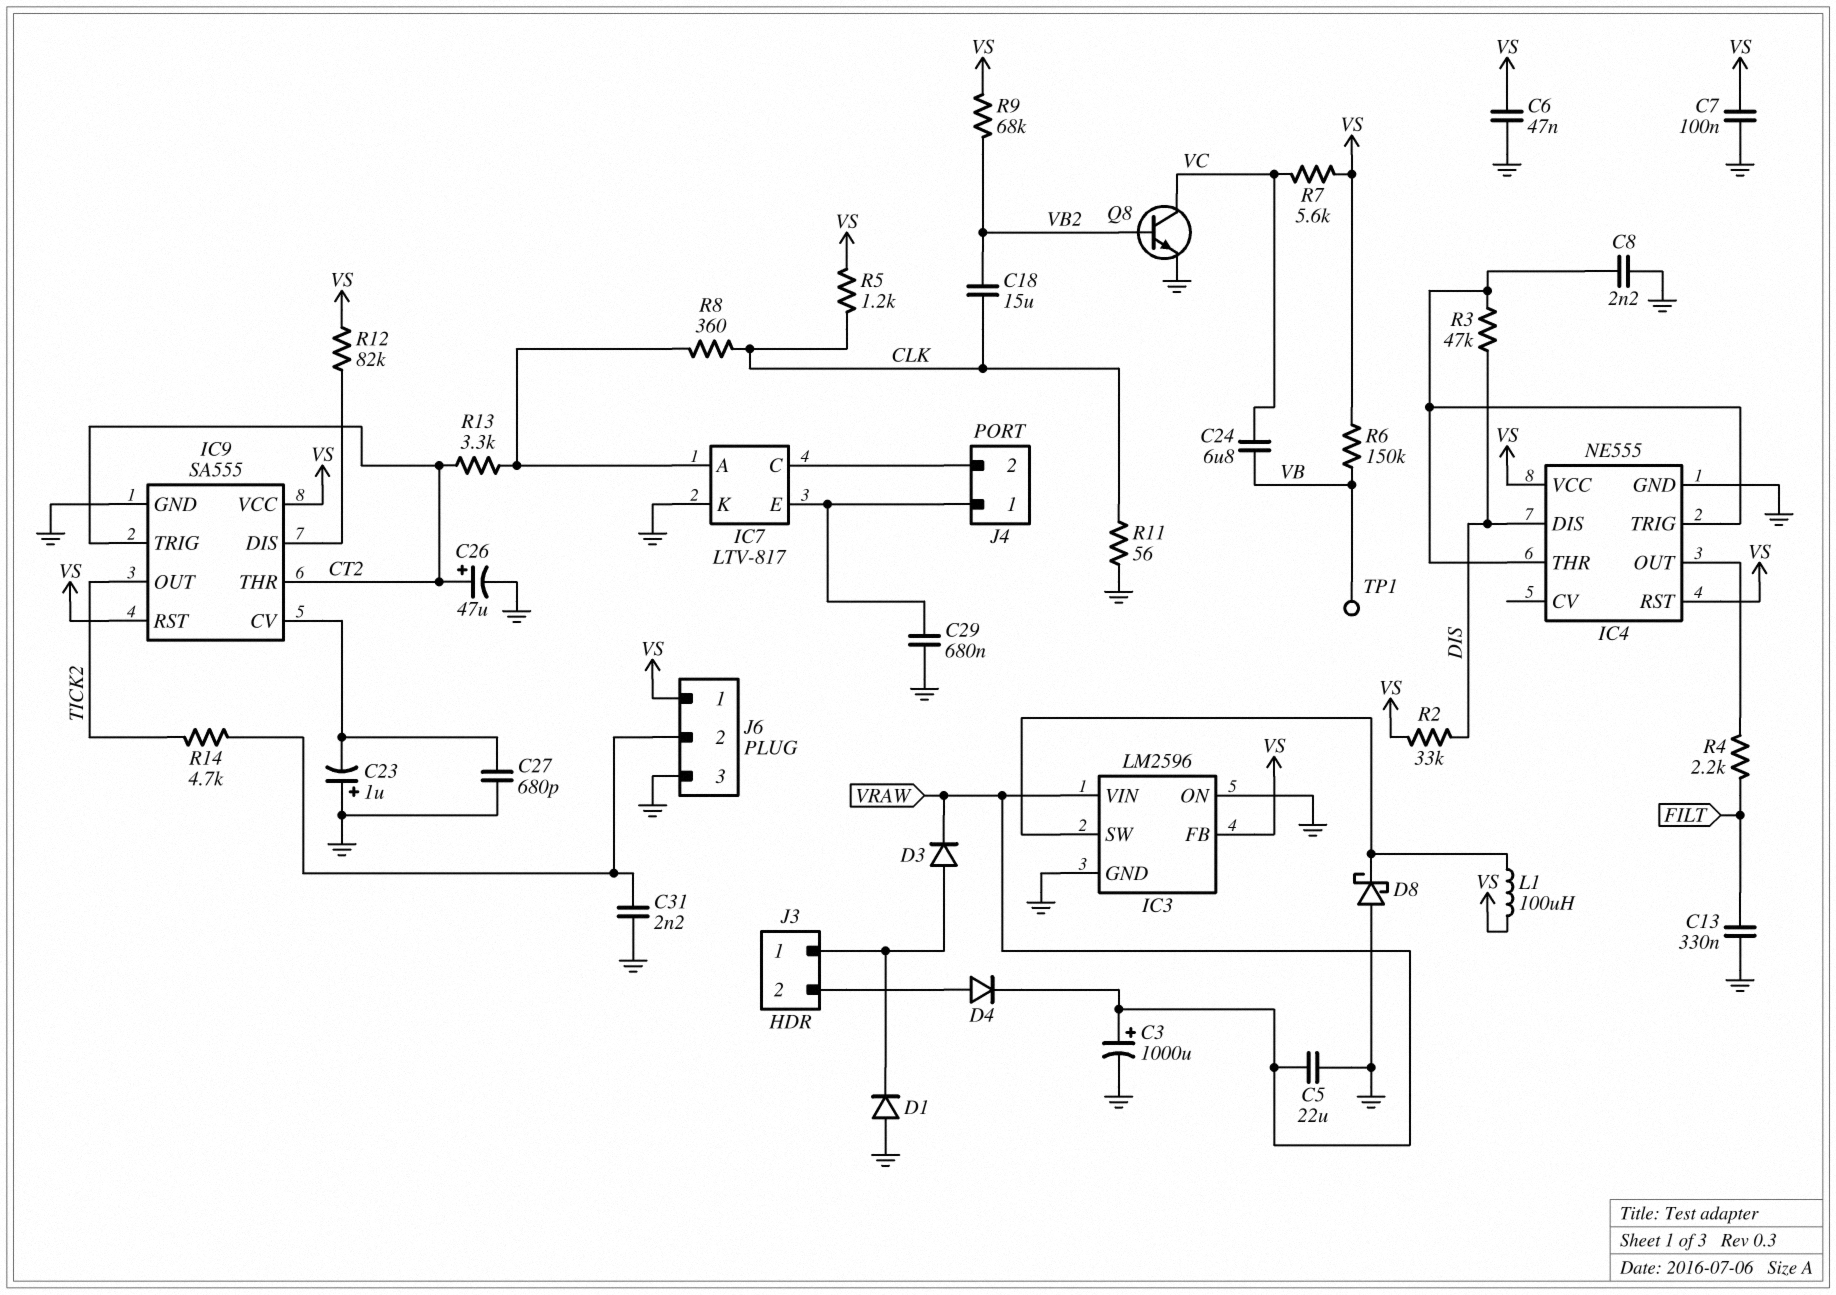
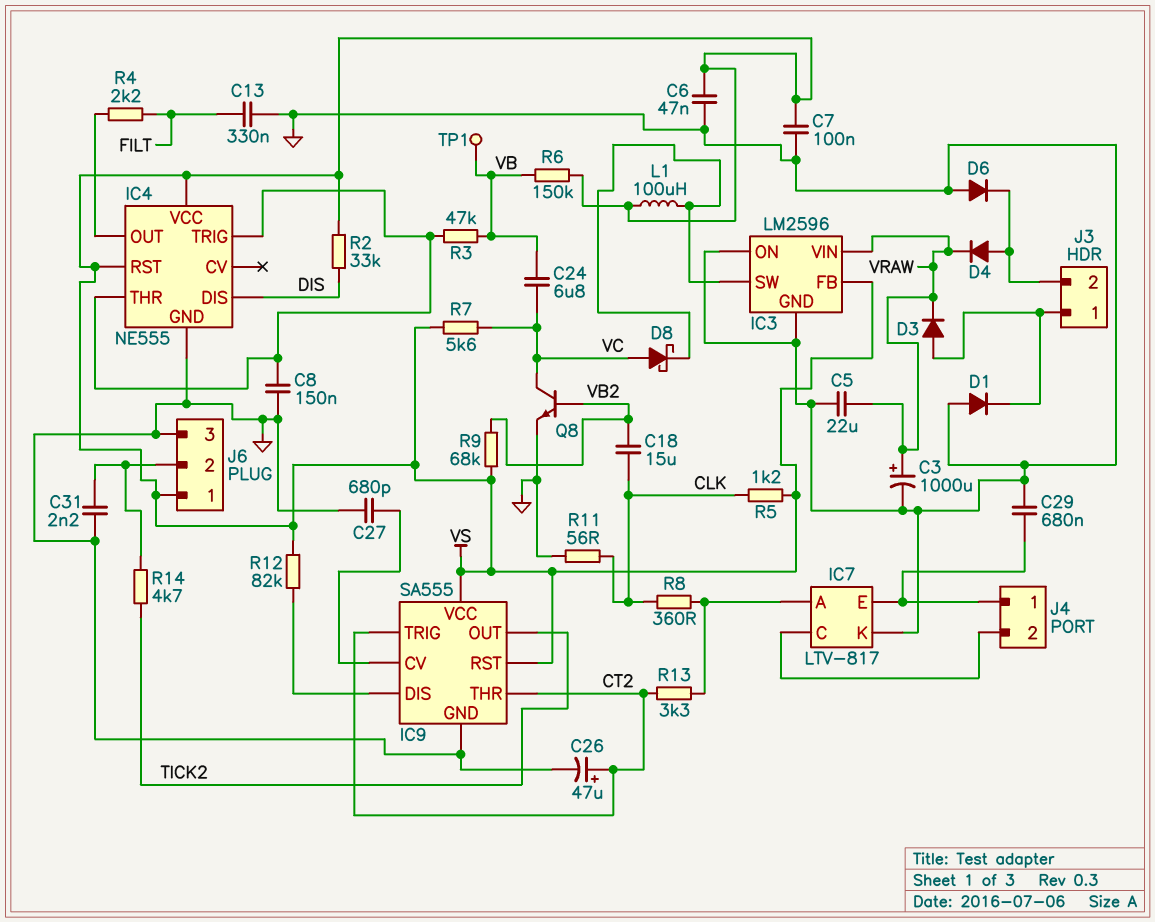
C8: 2.2nF (GND, IC4/THR) -> 150nF (GND, IC4/THR)
C23: 1uF (plus GND, minus IC9/CV) -> none
D6: none -> diode (A GND, K J3/2)
D8: schottky (A GND, K IC3/SW) -> schottky (A VC, K IC3/SW)
R3: 47k (DIS, IC4/THR) -> 47k (IC4/THR, VB)

